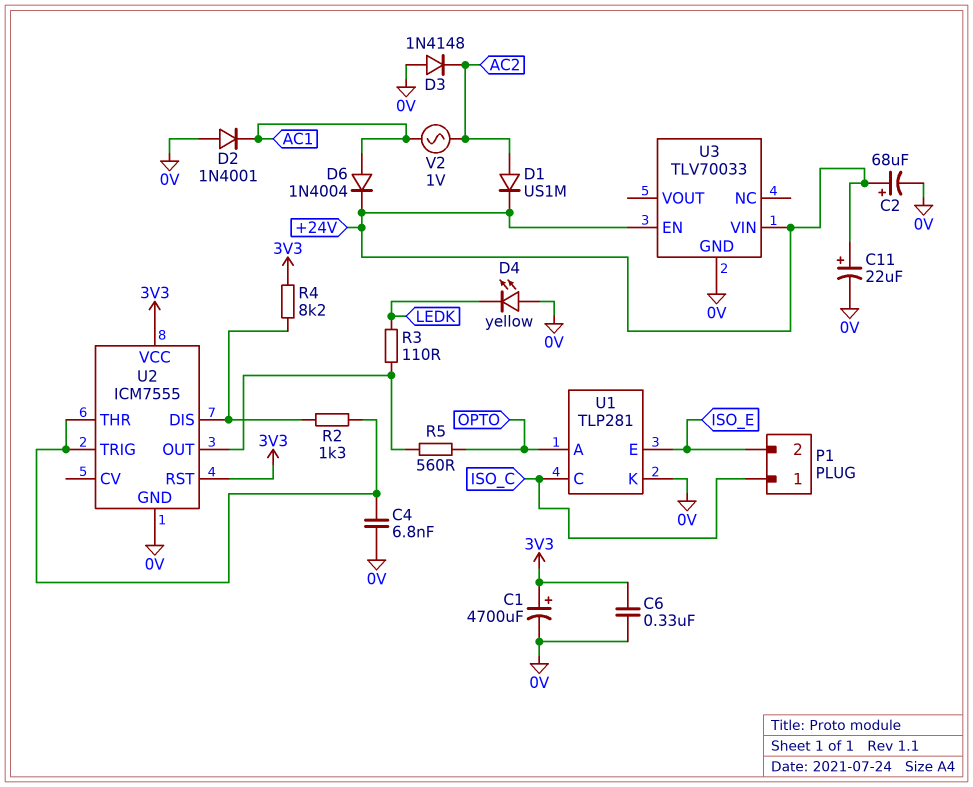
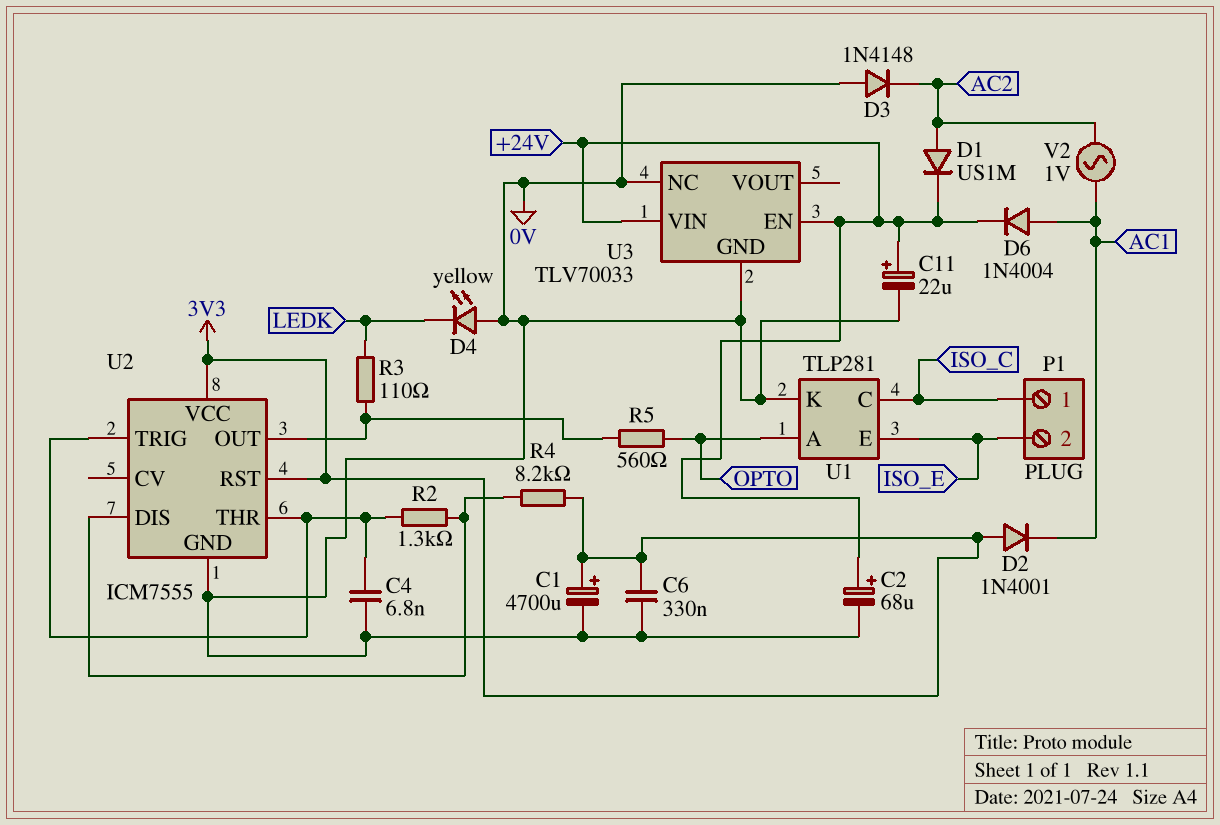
D2: diode 1N4001 (A 0V, K AC1) -> diode 1N4001 (A 3V3, K AC1)
U3 pin NC: none -> 0V

